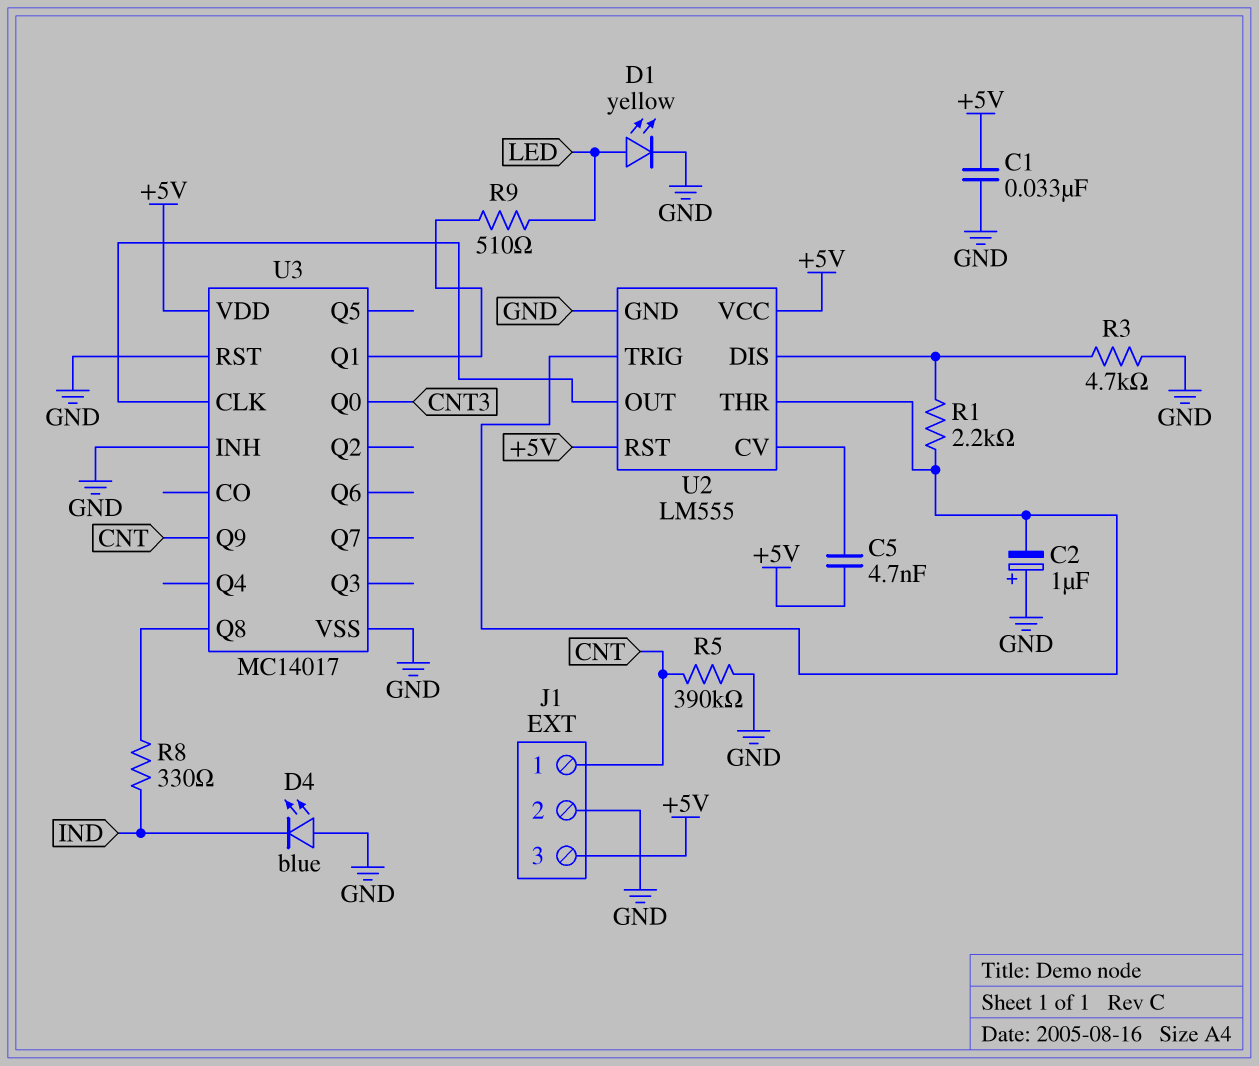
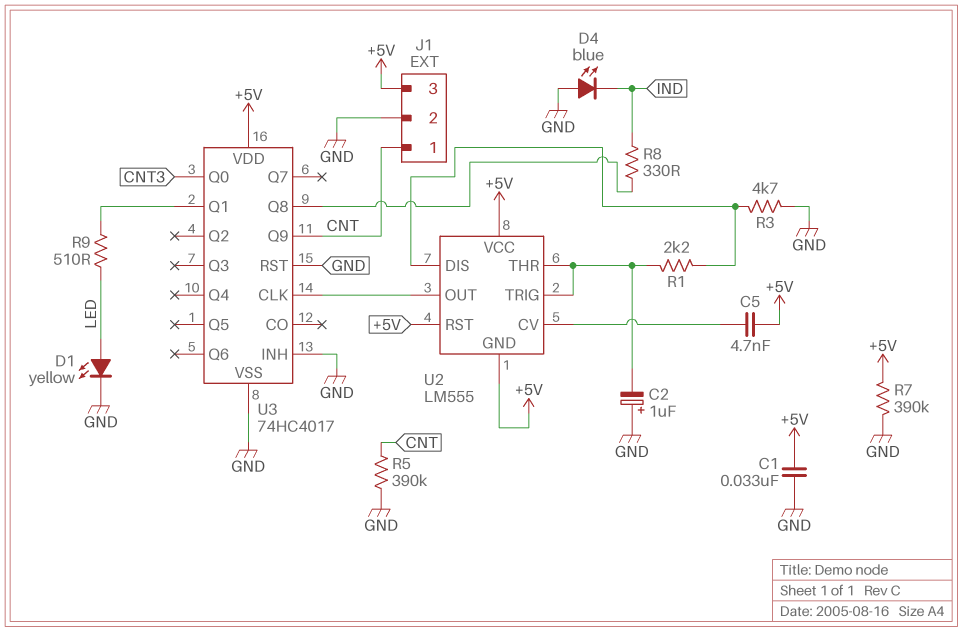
R7: none -> 390k (+5V, GND)
U2 pin GND: GND -> +5V
U3: MC14017 -> 74HC4017

